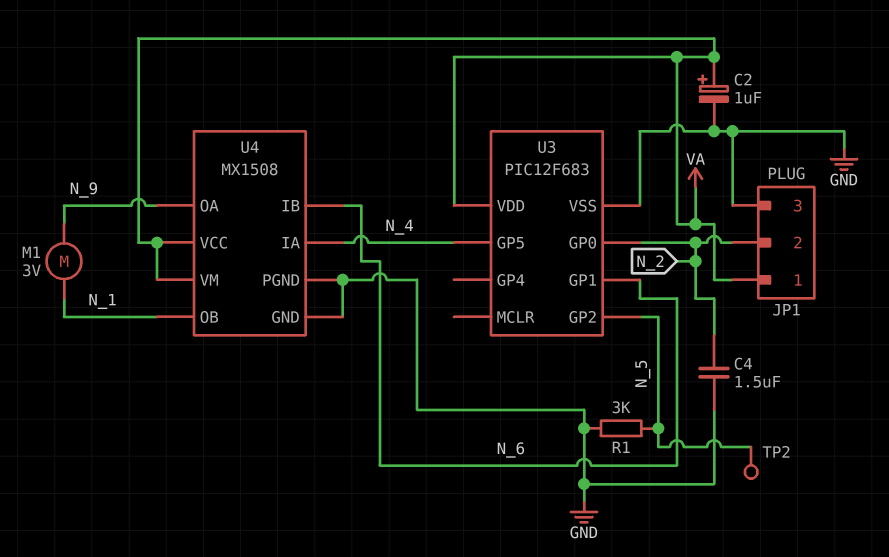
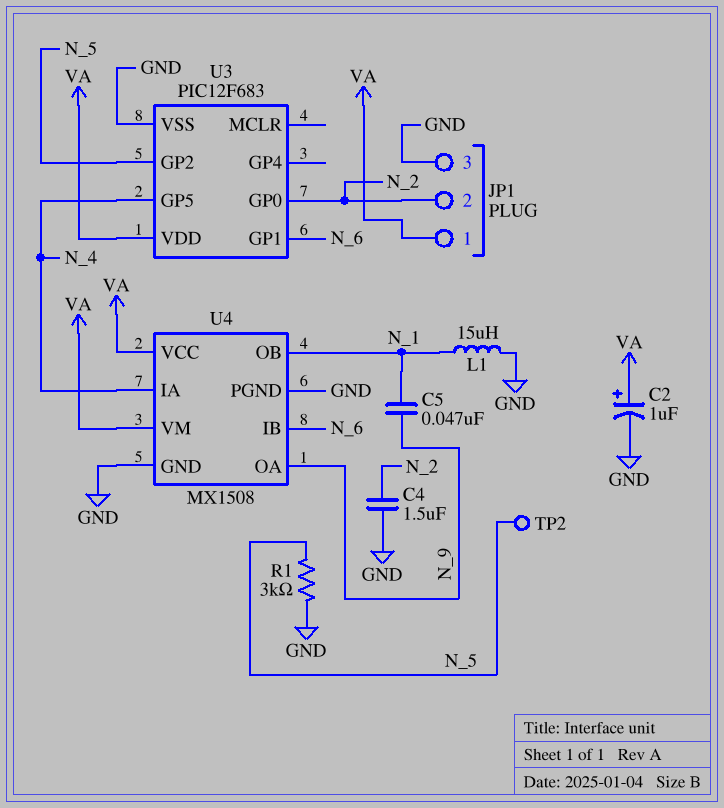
C5: none -> 47nF (N_1, N_9)
L1: none -> 15uH (GND, N_1)
M1: motor 3V (N_1, N_9) -> none

